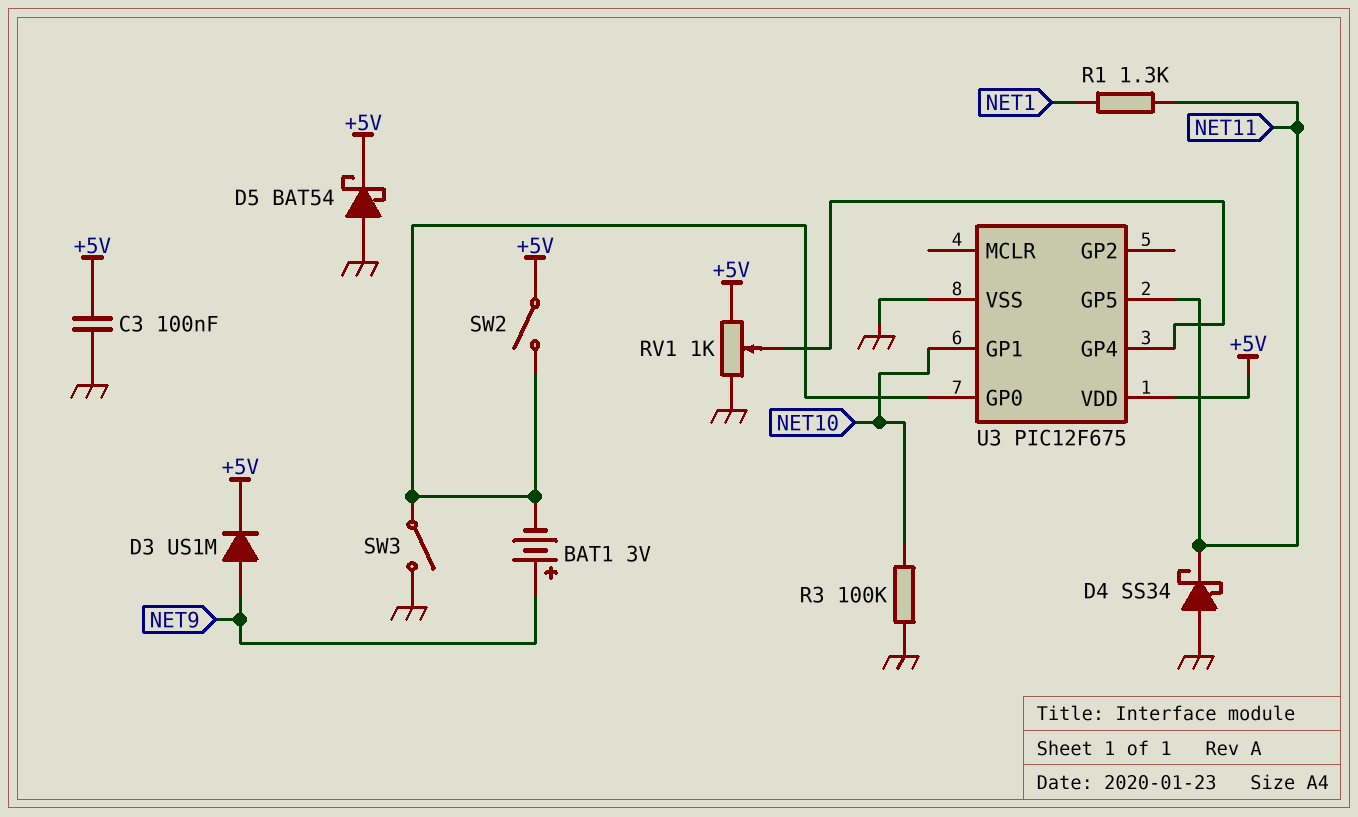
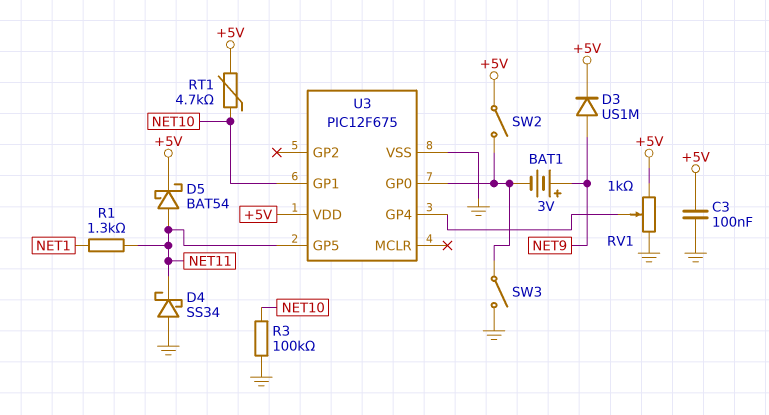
D5: schottky BAT54 (A GND, K +5V) -> schottky BAT54 (A NET11, K +5V)
RT1: none -> 4.7k (+5V, NET10)

